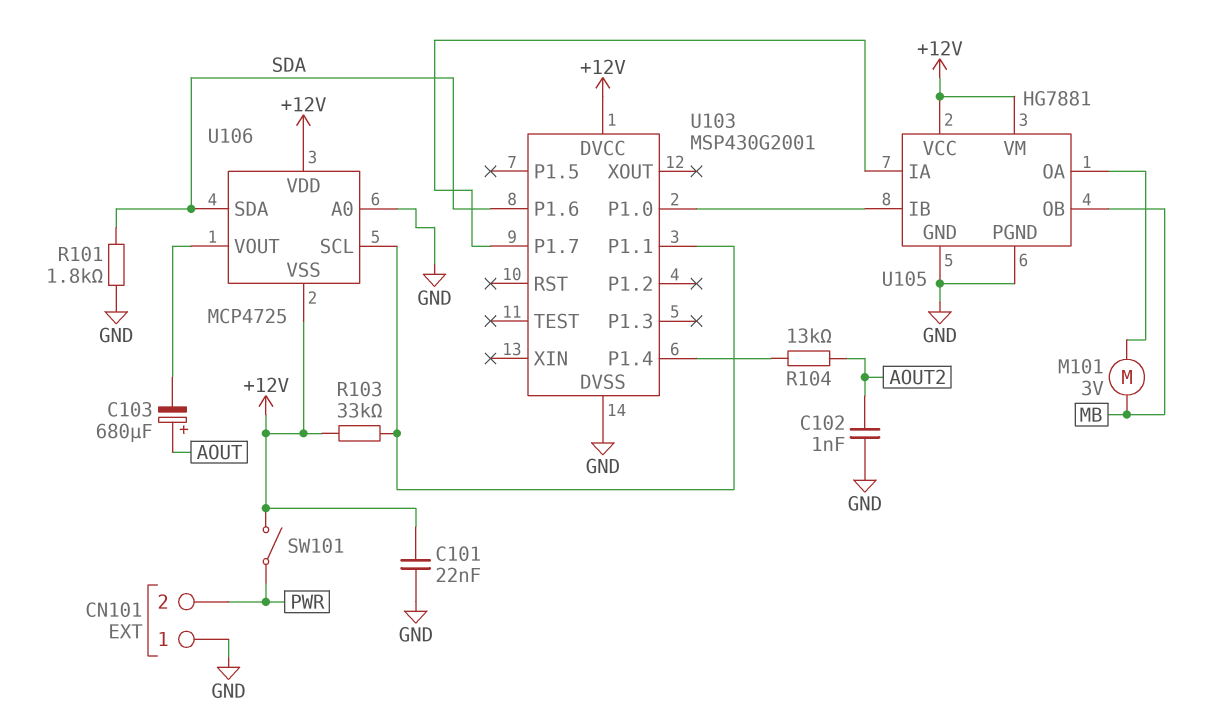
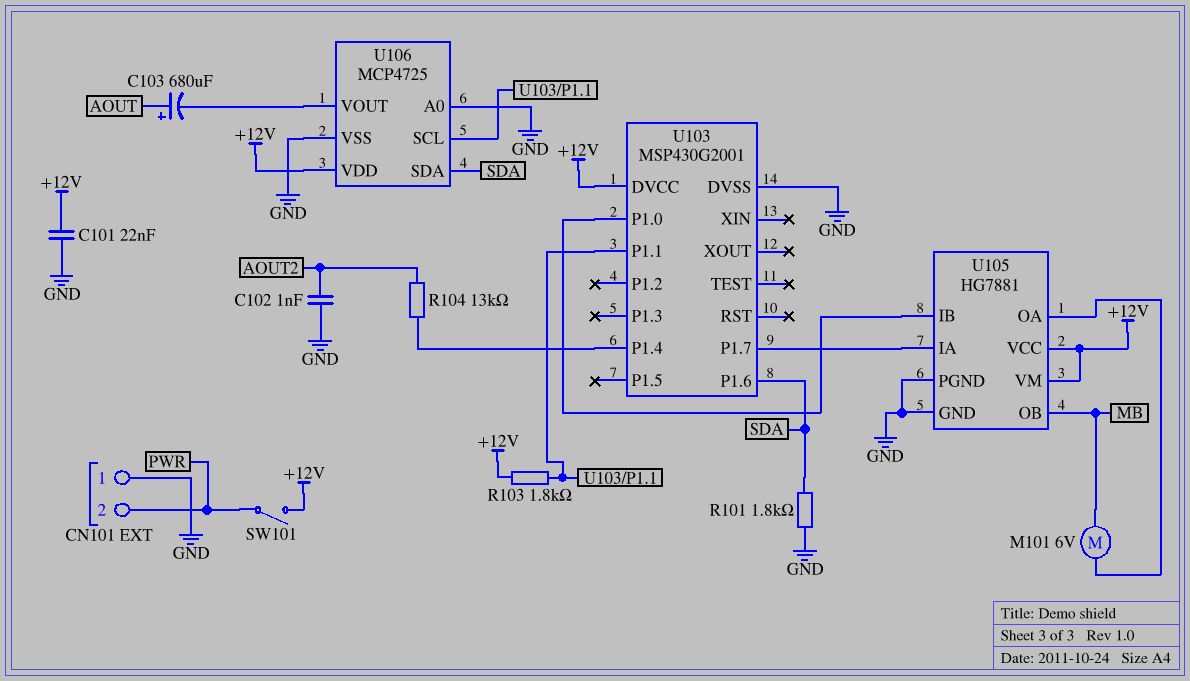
M101: motor 3V (MB, U105/OA) -> motor 6V (MB, U105/OA)
R103: 33k (+12V, U103/P1.1) -> 1.8k (+12V, U103/P1.1)
U106 pin VSS: +12V -> GND

